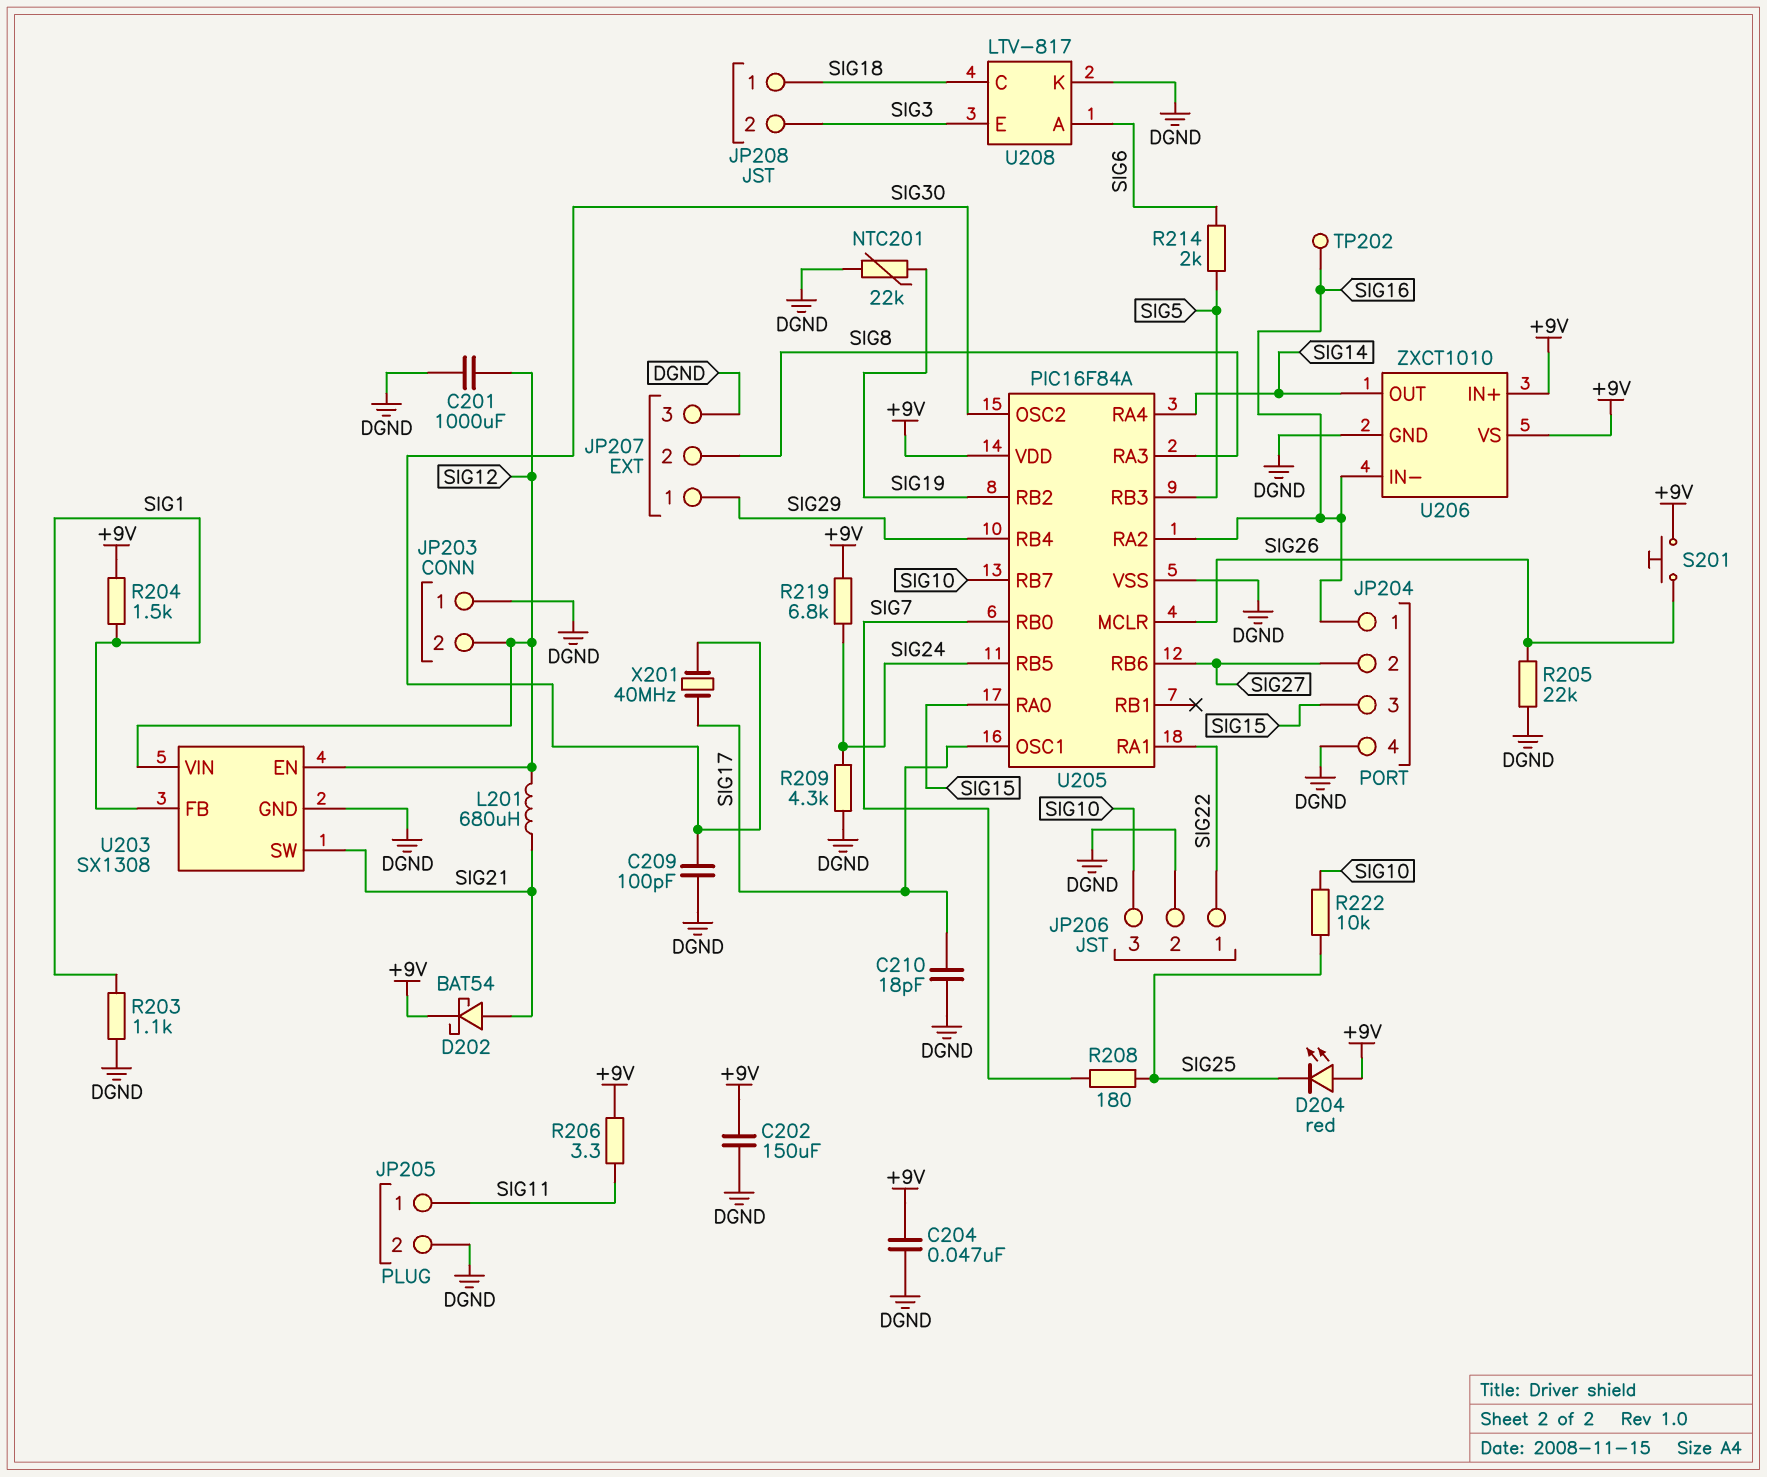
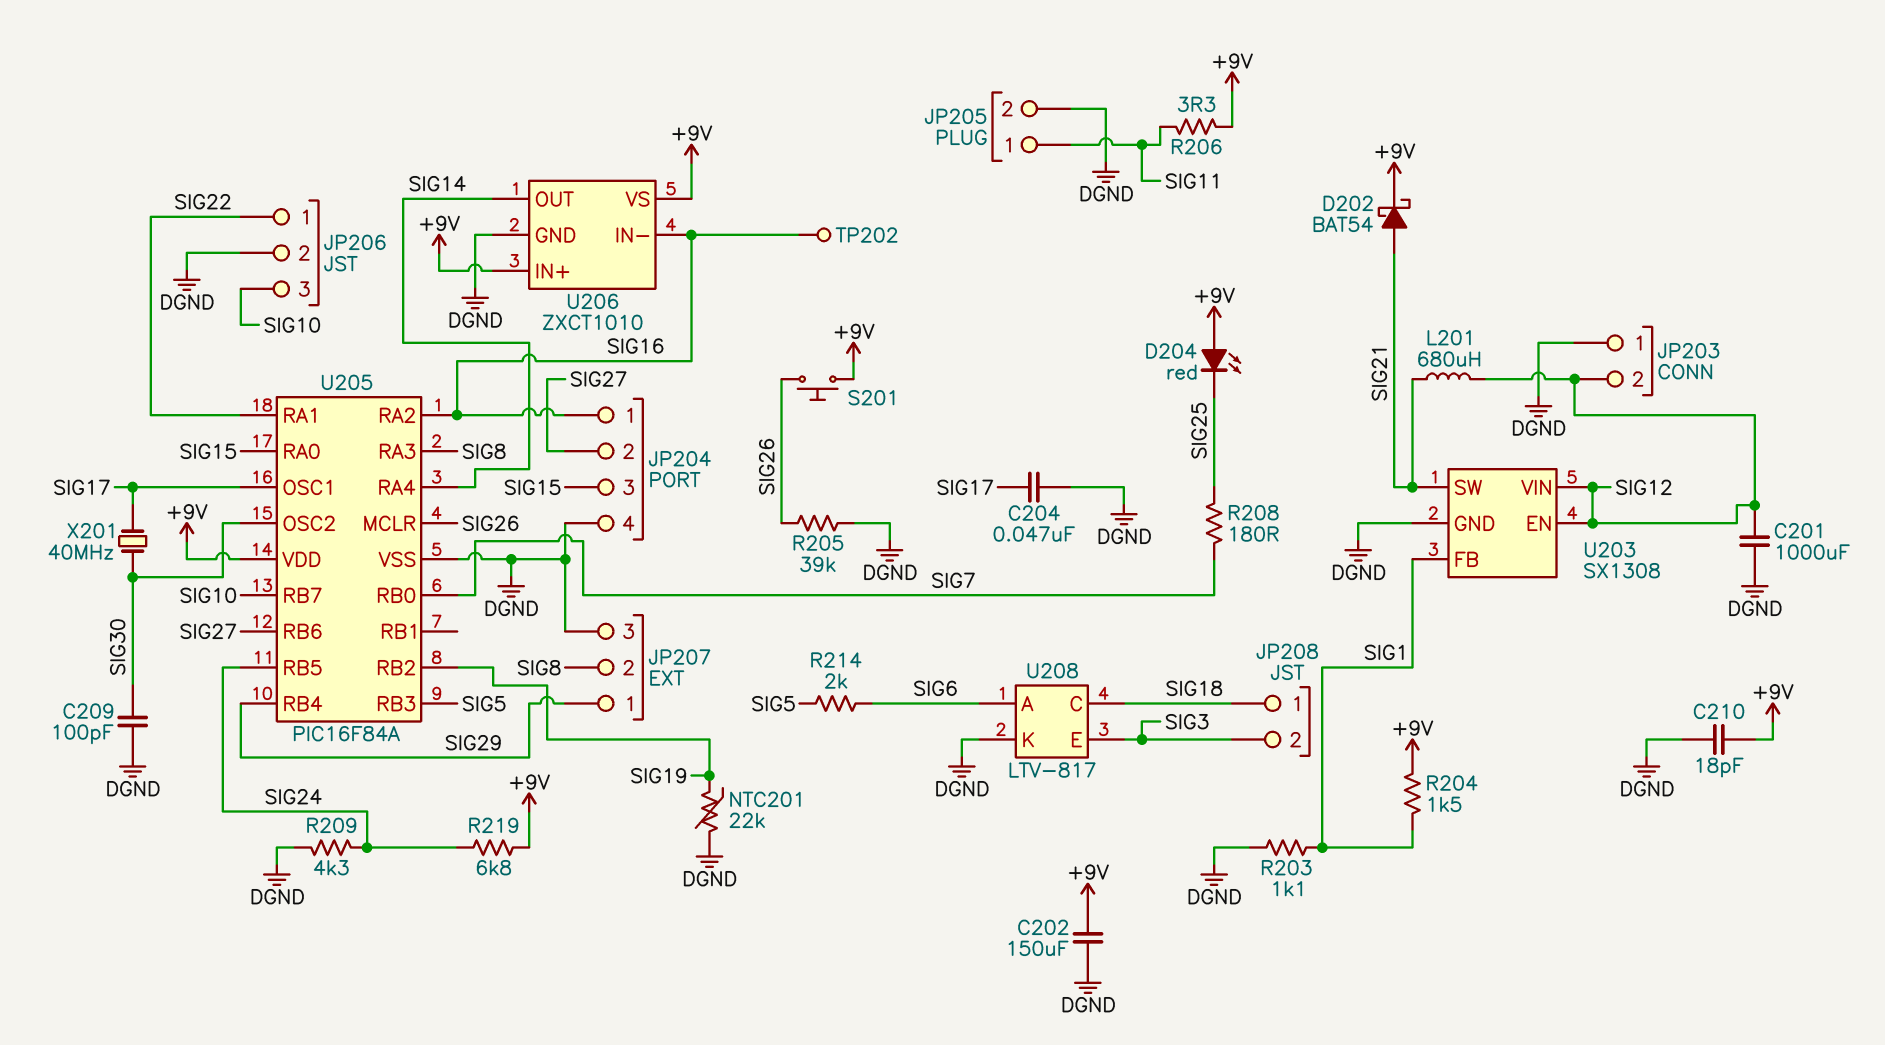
C204: 47nF (+9V, DGND) -> 47nF (DGND, SIG17)
C210: 18pF (DGND, SIG17) -> 18pF (+9V, DGND)
R205: 22k (DGND, SIG26) -> 39k (DGND, SIG26)
R222: 10k (SIG10, SIG25) -> none

